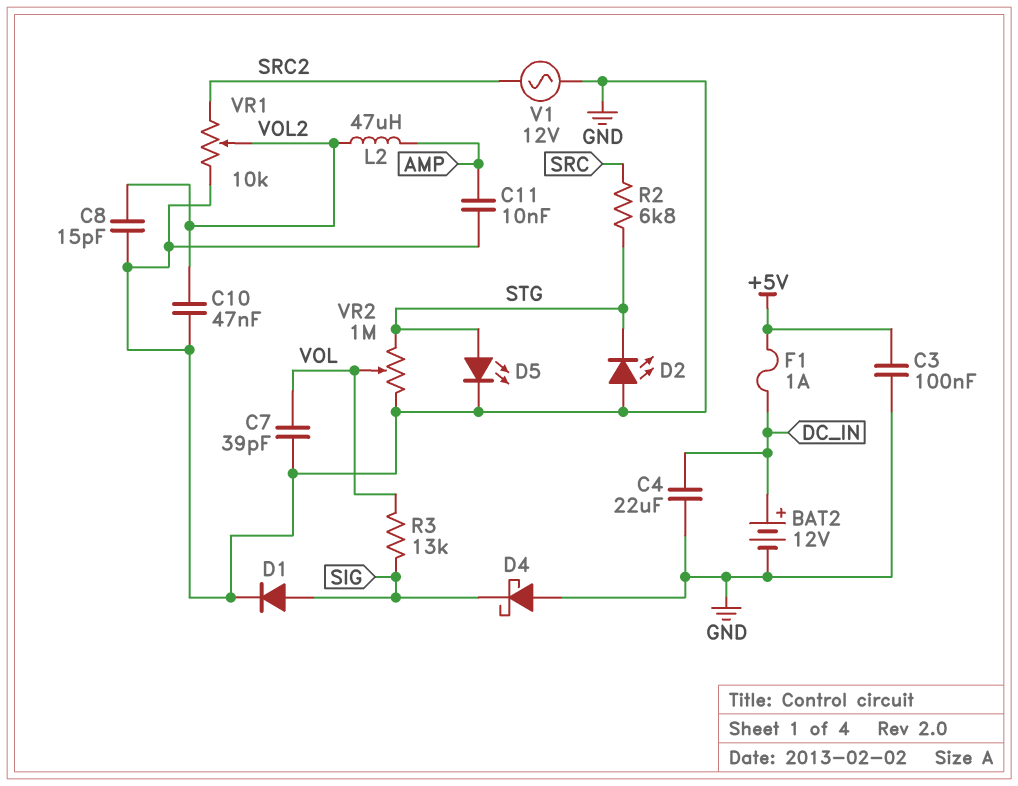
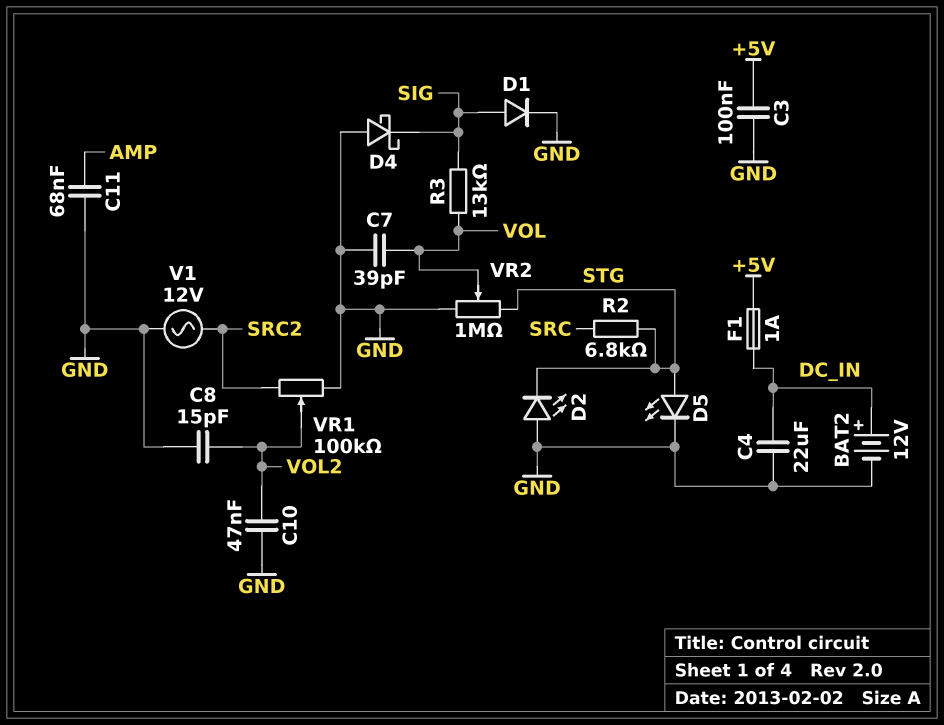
C11: 10nF (AMP, GND) -> 68nF (AMP, GND)
L2: 47uH (AMP, VOL2) -> none
VR1: 10k (GND, SRC2, wiper VOL2) -> 100k (GND, SRC2, wiper VOL2)

